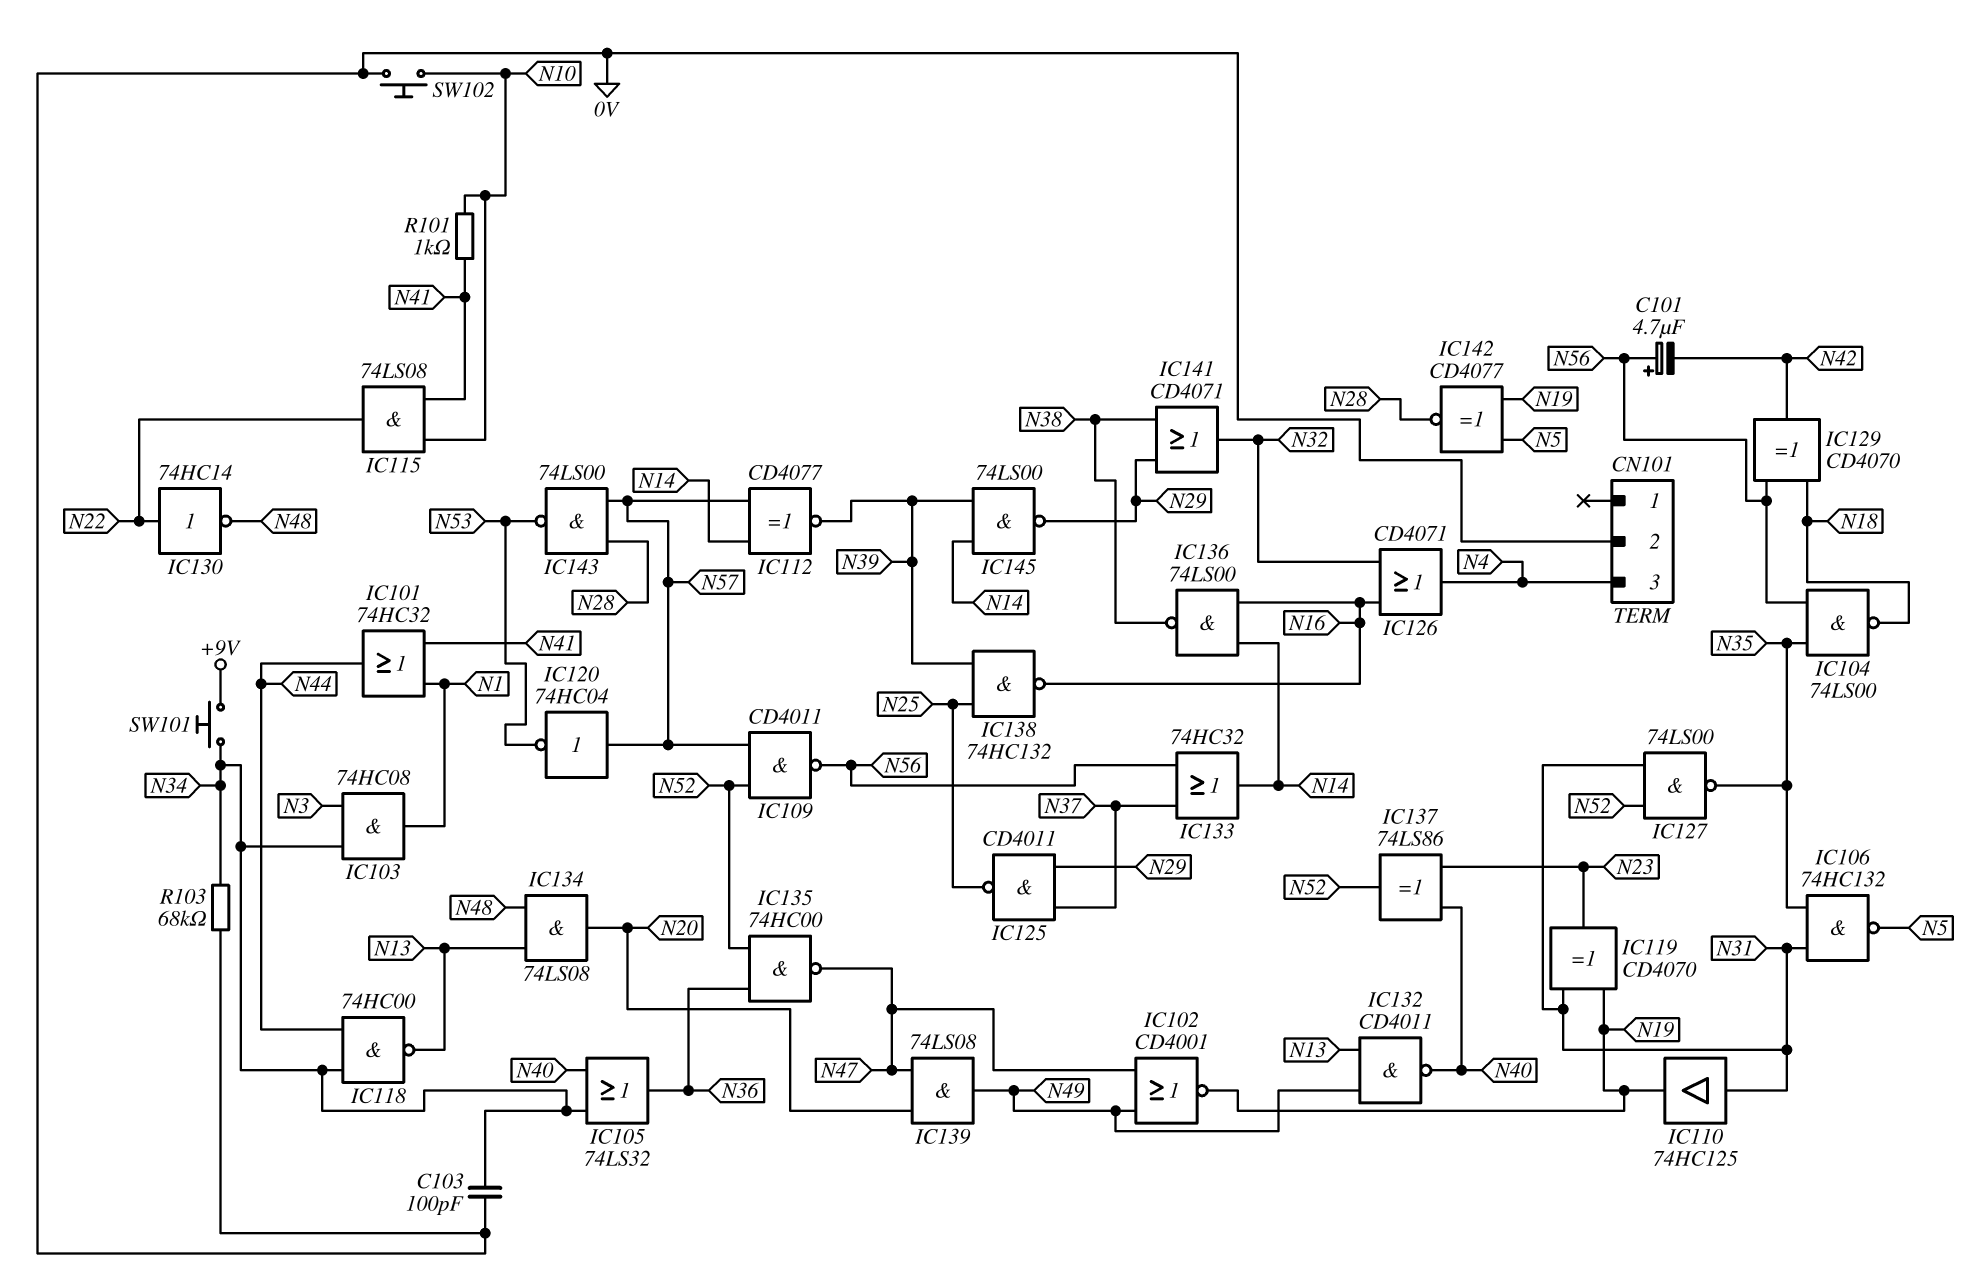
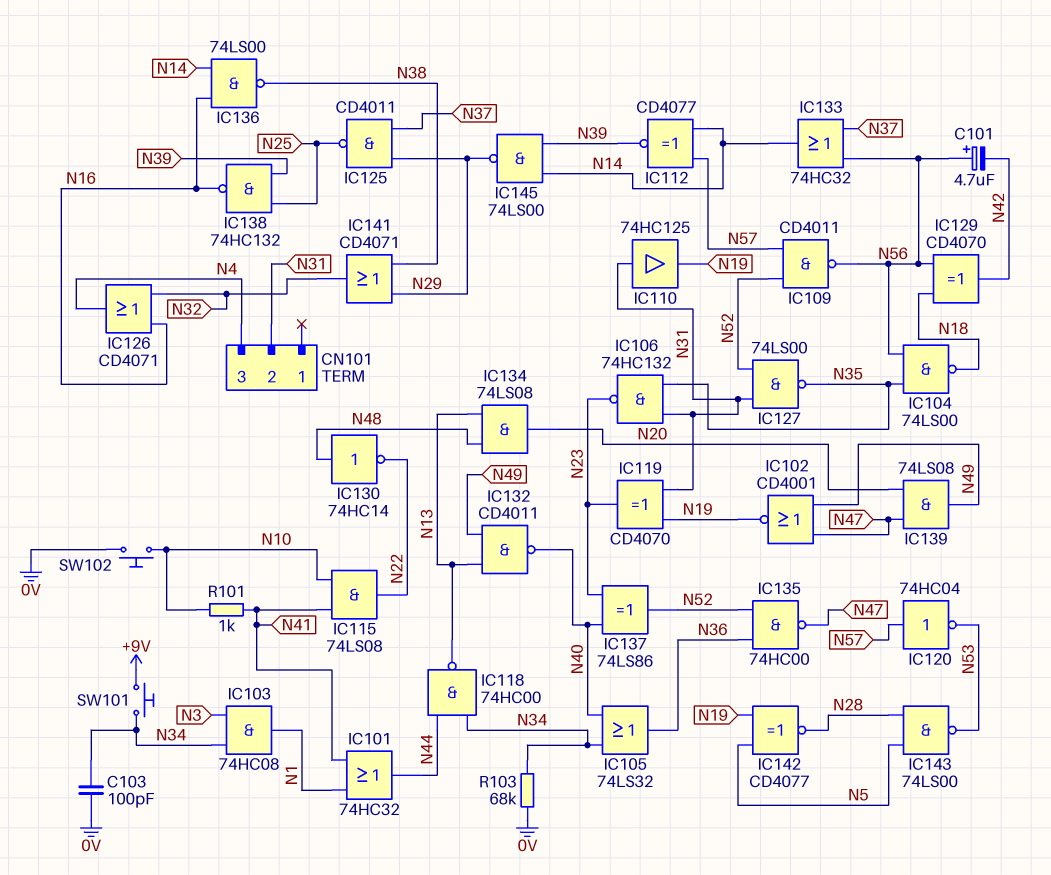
CN101 pin 2: 0V -> N31
IC106: NAND 74HC132 (in N31, in N35, out N5) -> NAND 74HC132 (in N31, in N35, out N23)
IC130: NOT 74HC14 (in N22, out N48) -> NOT 74HC14 (in N48, out N22)
IC143: NAND 74LS00 (in N28, in N57, out N53) -> NAND 74LS00 (in N5, in N28, out N53)

